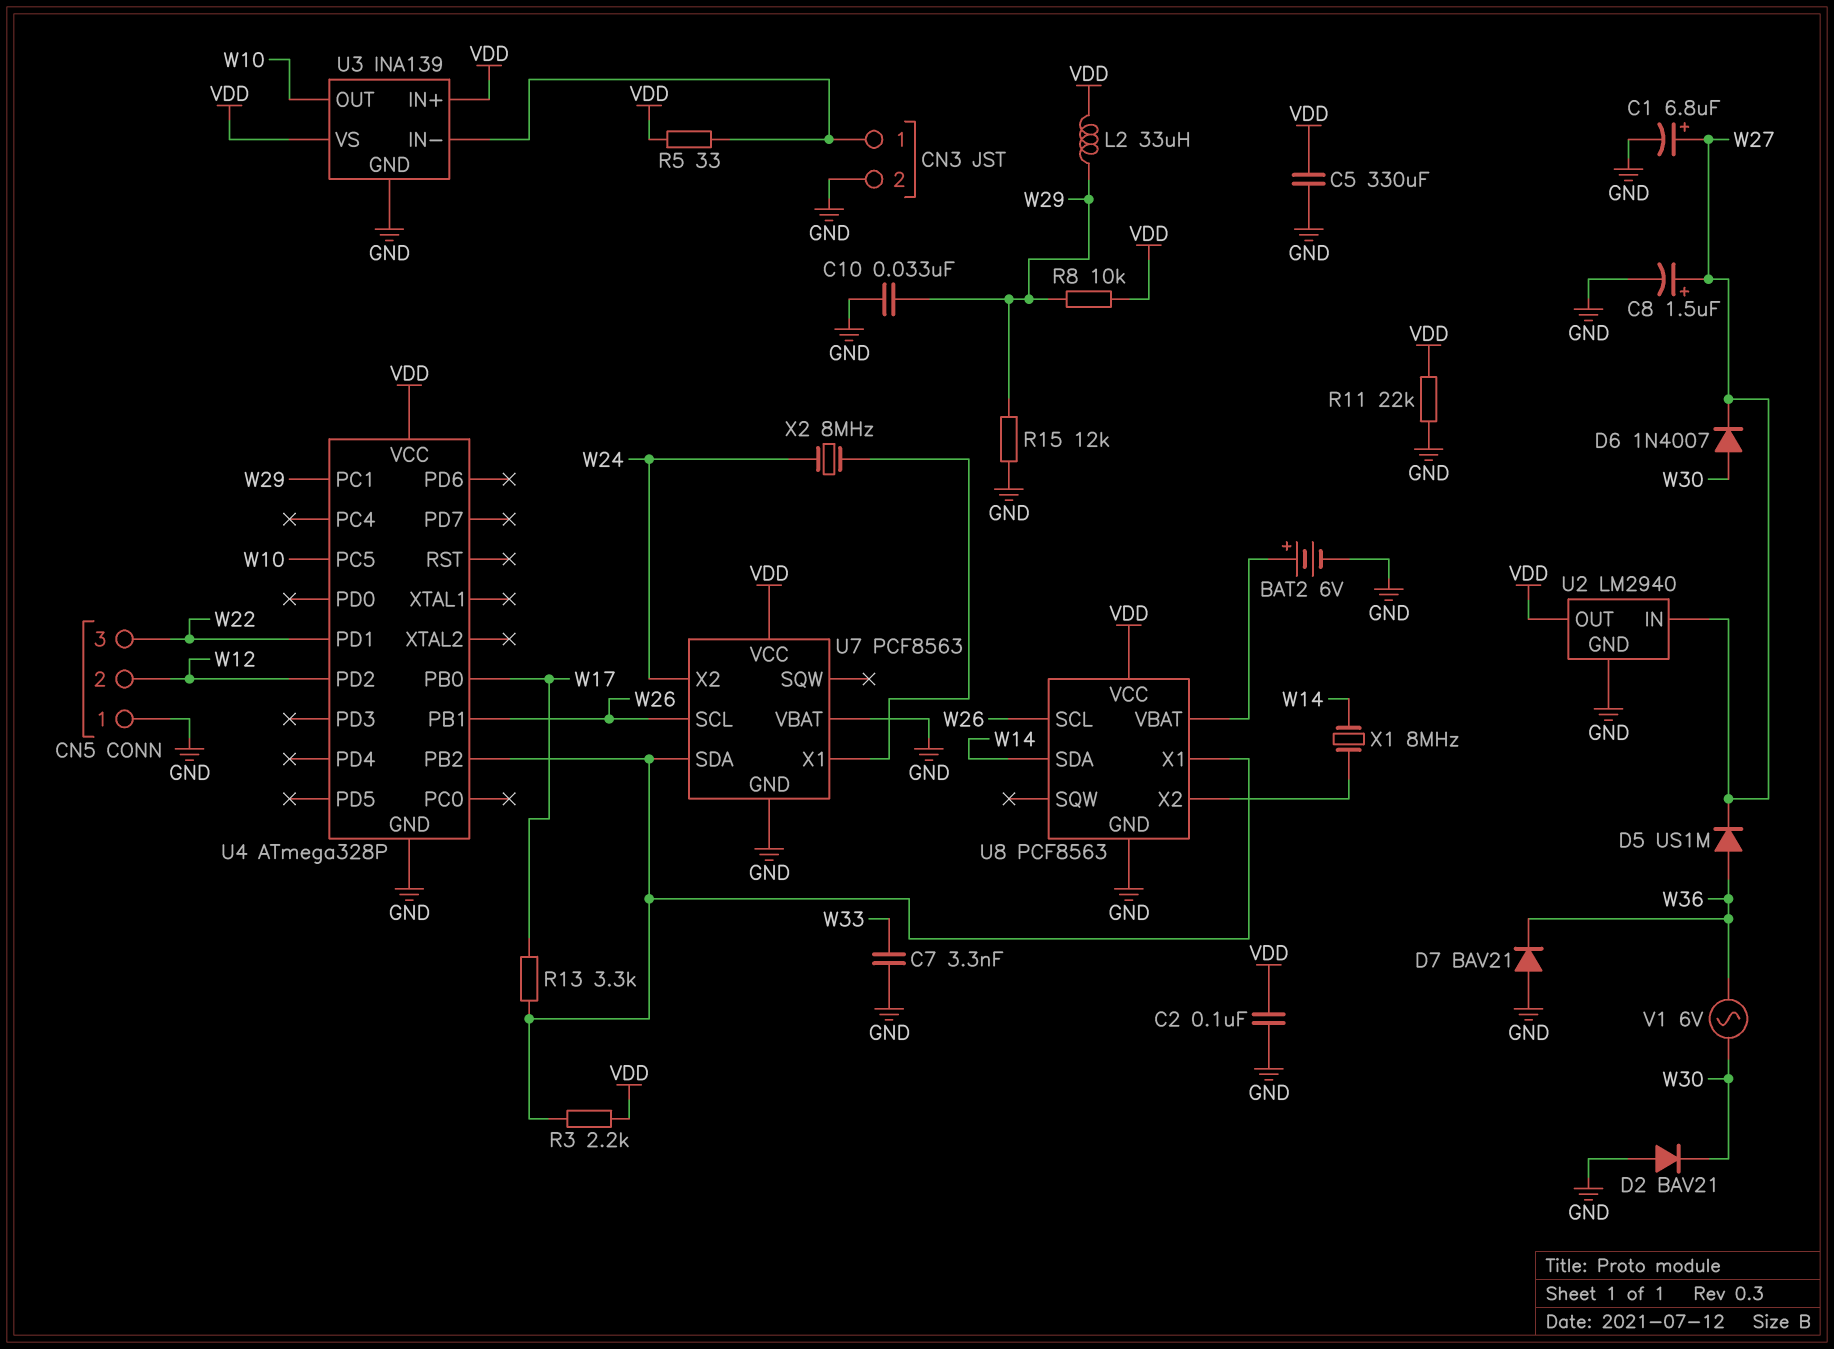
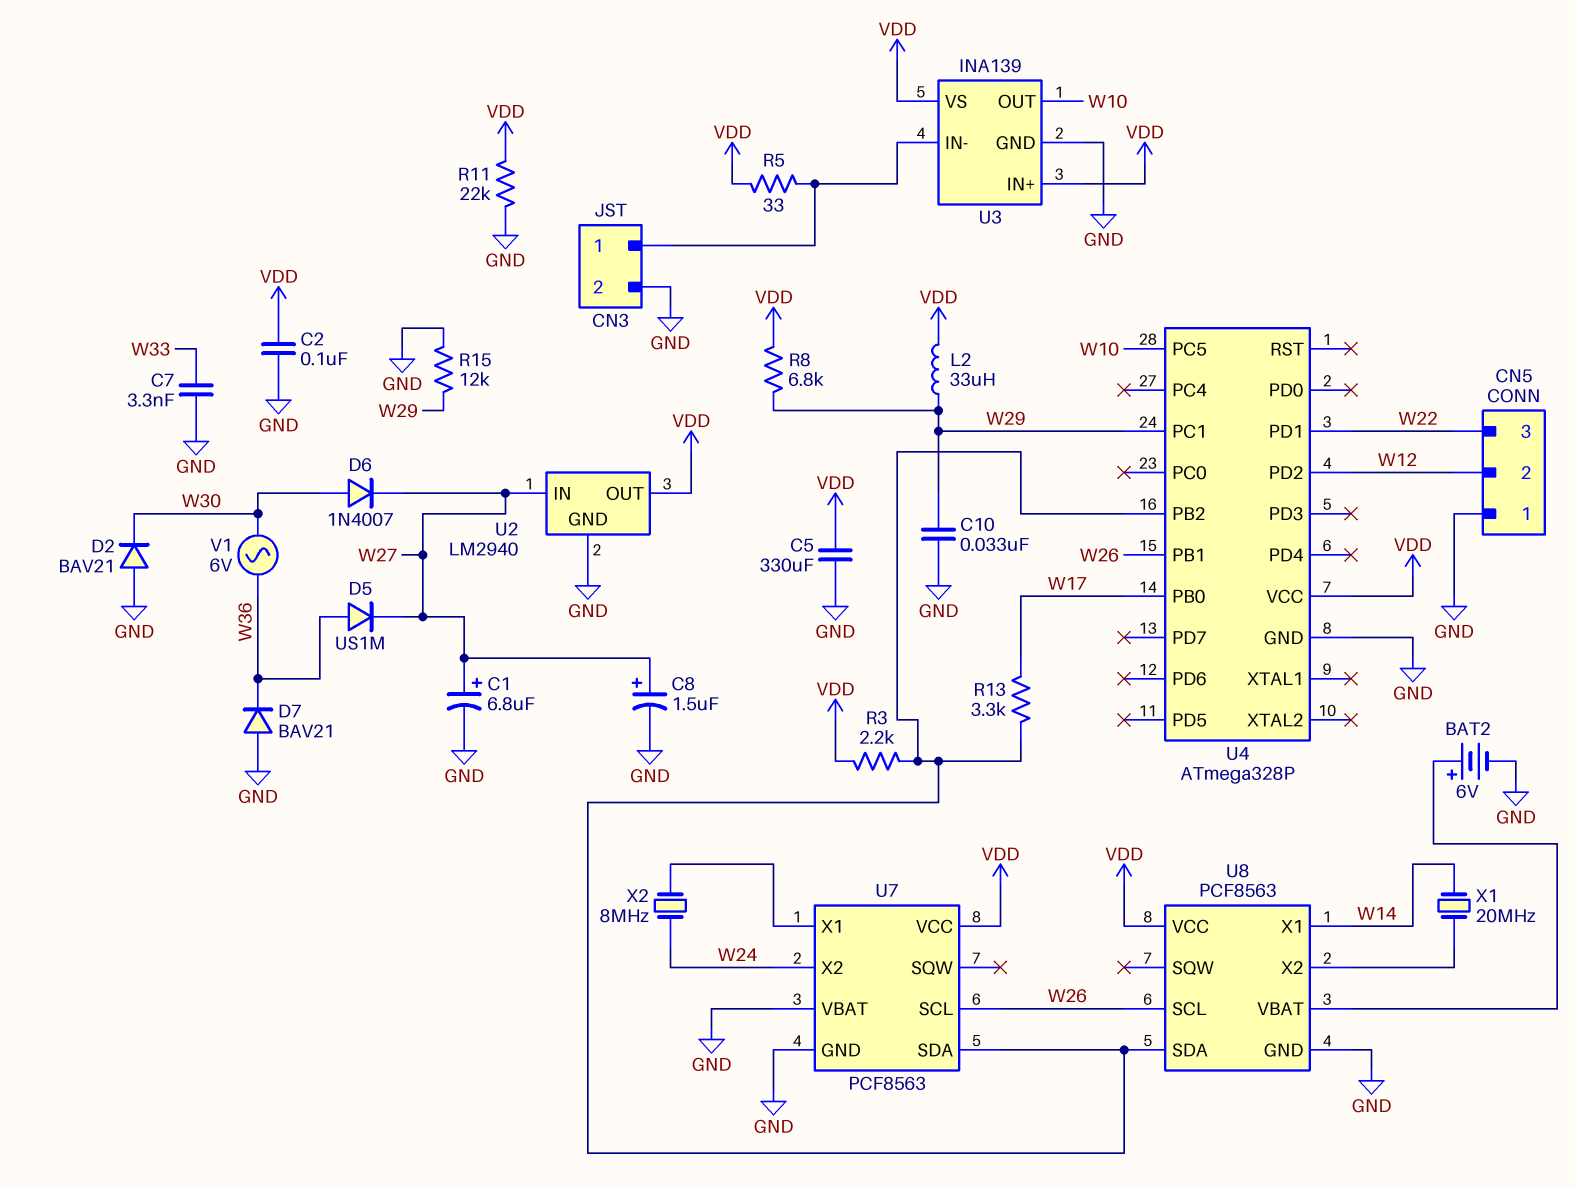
R8: 10k (VDD, W29) -> 6.8k (VDD, W29)
U8 pin SDA: W14 -> U4/PB2
U8 pin X1: U4/PB2 -> W14
X1: 8MHz (U8/X2, W14) -> 20MHz (U8/X2, W14)

